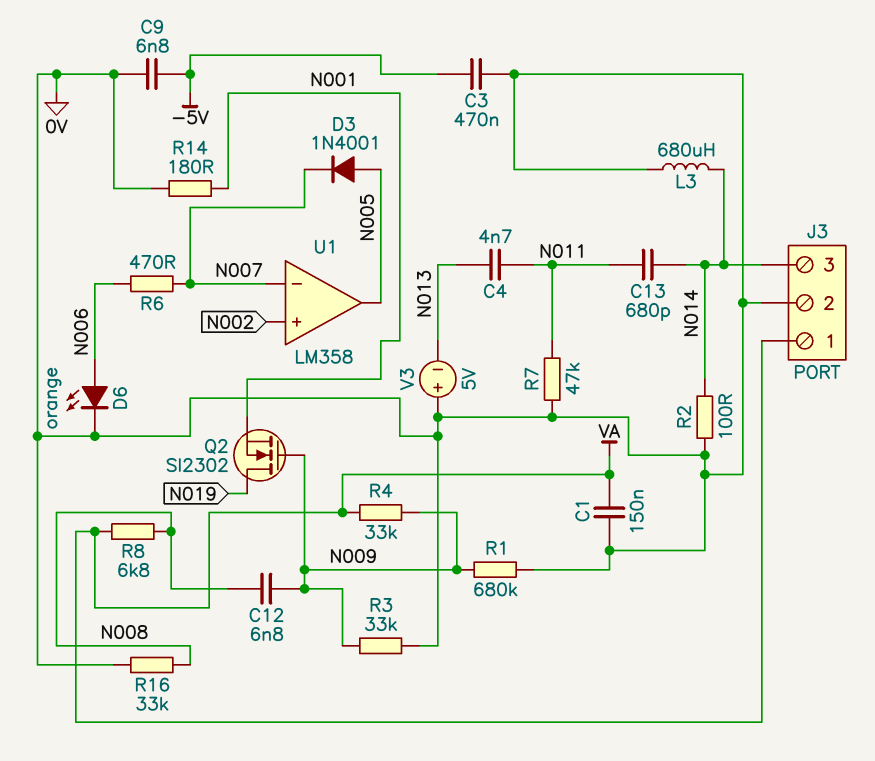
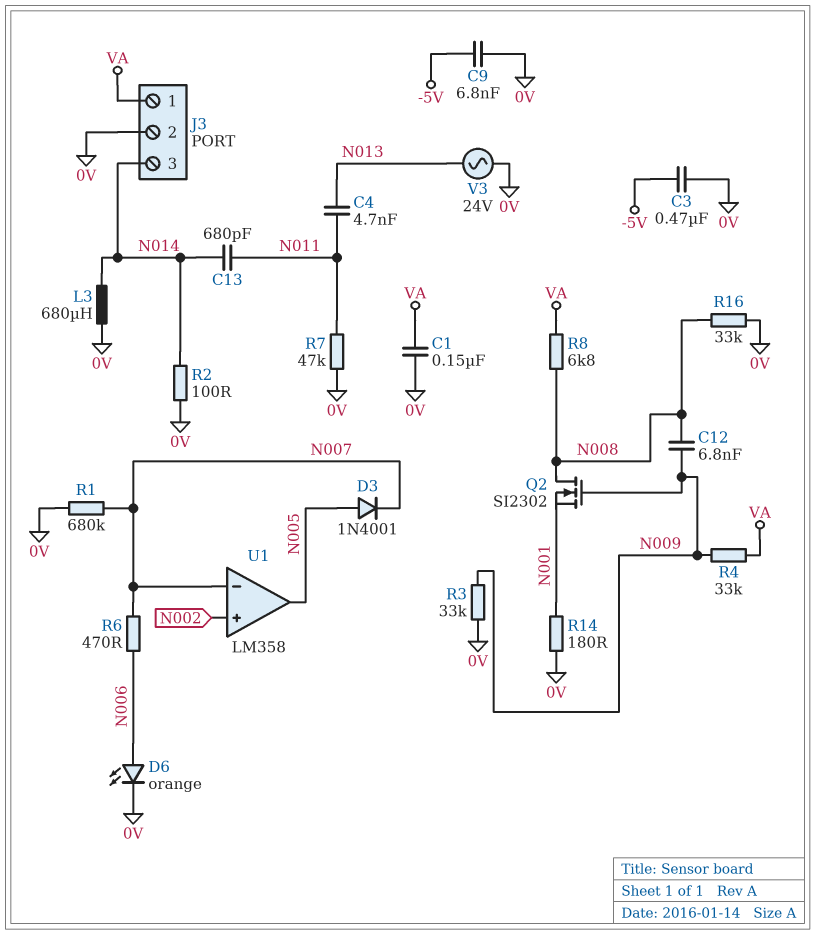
Q2: NMOS SI2302 (G N009, D N019, S N001) -> NMOS SI2302 (G N009, D N008, S N001)
R1: 680k (0V, N009) -> 680k (0V, N007)
V3: 5V (plus 0V, minus N013) -> AC 24V (0V, N013)

